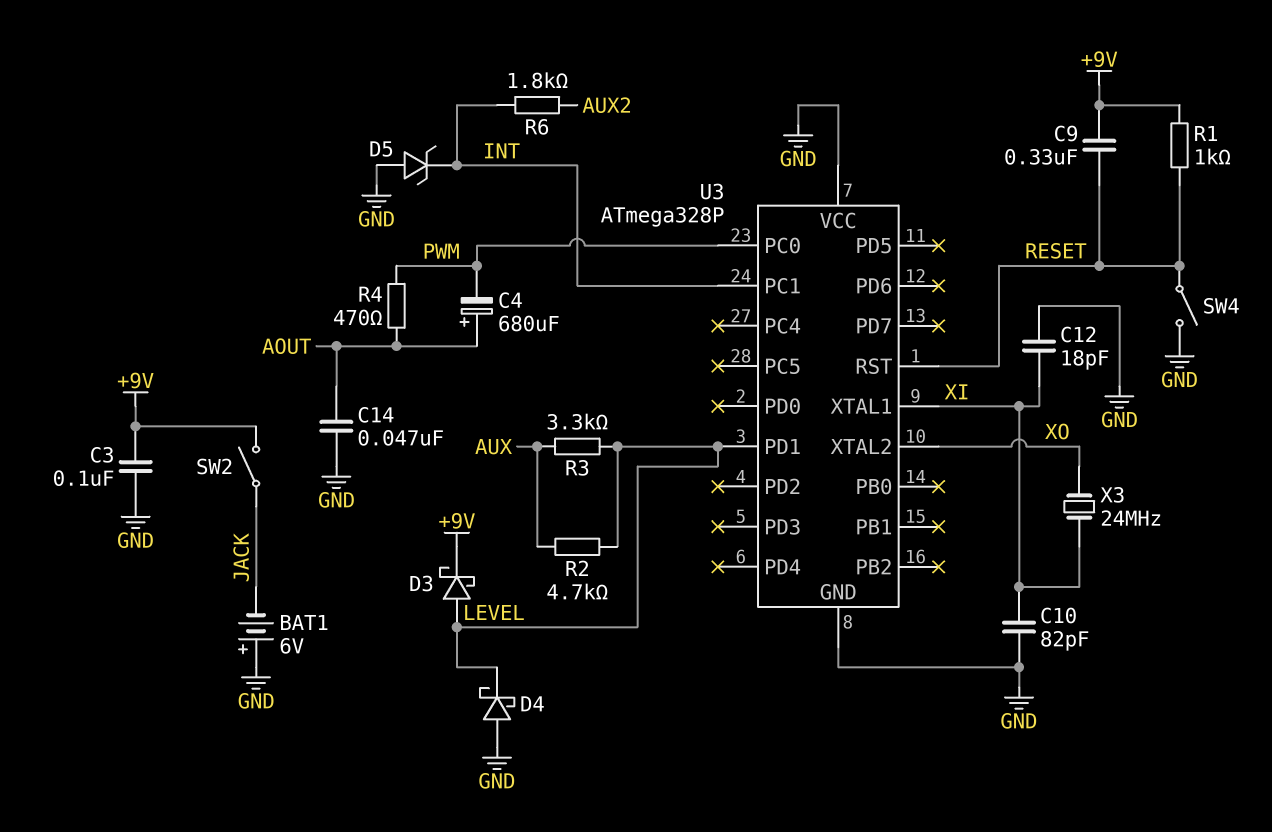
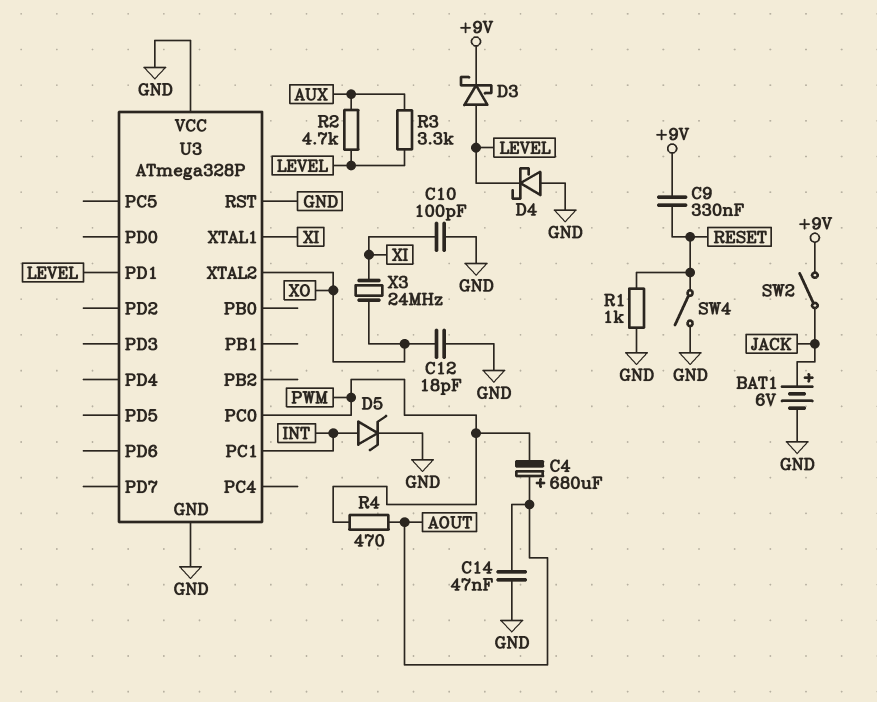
BAT1: 6V (plus GND, minus JACK) -> 6V (plus JACK, minus GND)
C3: 100nF (+9V, GND) -> none
C10: 82pF (GND, XI) -> 100pF (GND, XI)
C12: 18pF (GND, XI) -> 18pF (GND, XO)
D5: zener (A GND, K INT) -> zener (A INT, K GND)
R1: 1k (+9V, RESET) -> 1k (GND, RESET)
R6: 1.8k (AUX2, INT) -> none
U3 pin RST: RESET -> GND

